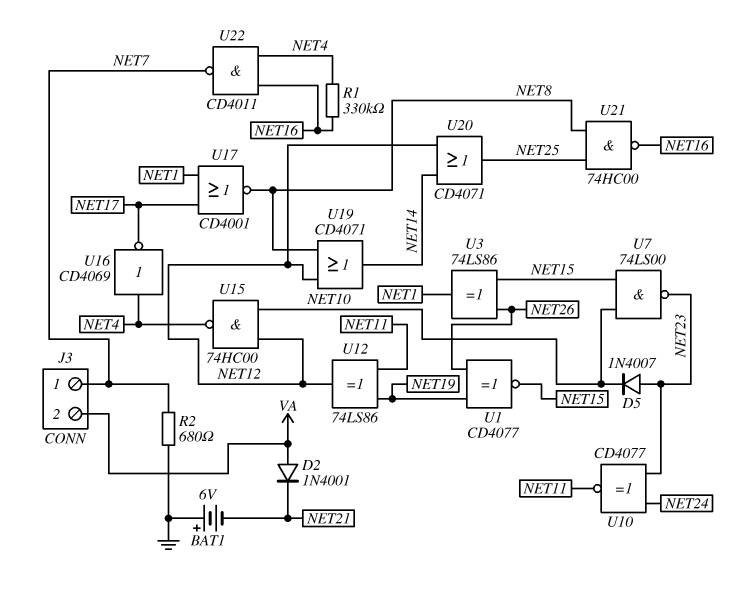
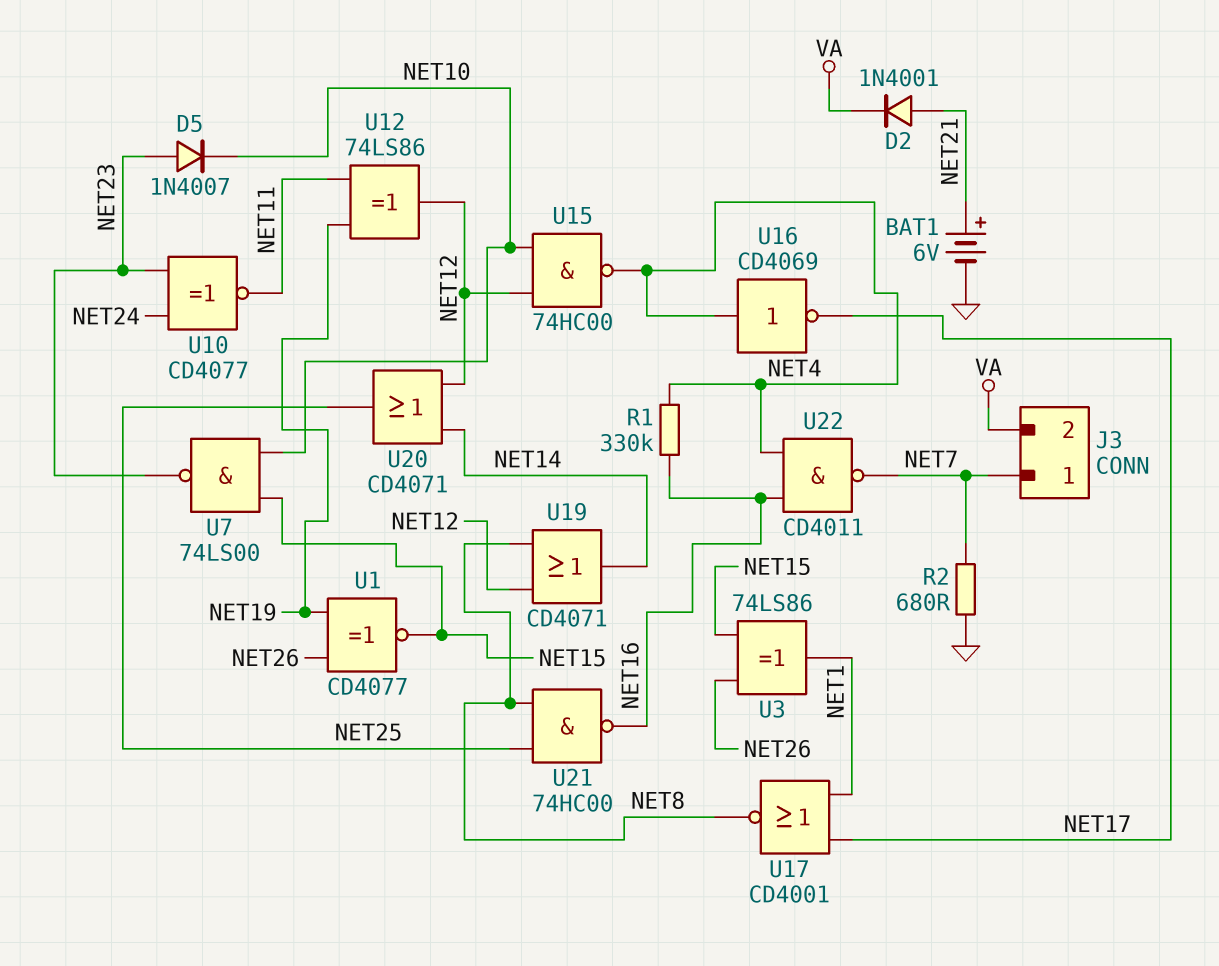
BAT1: 6V (plus GND, minus NET21) -> 6V (plus NET21, minus GND)
D2: diode 1N4001 (A VA, K NET21) -> diode 1N4001 (A NET21, K VA)

